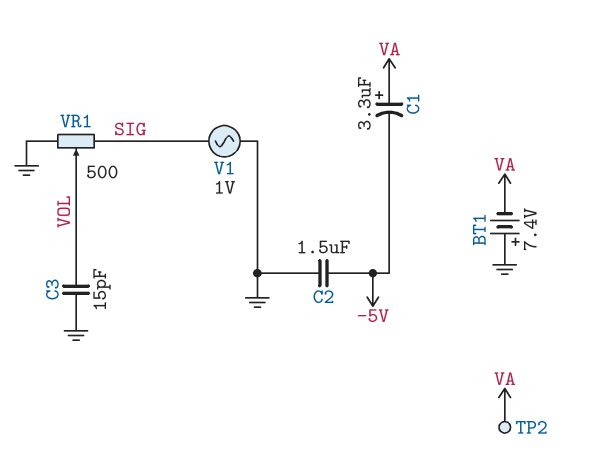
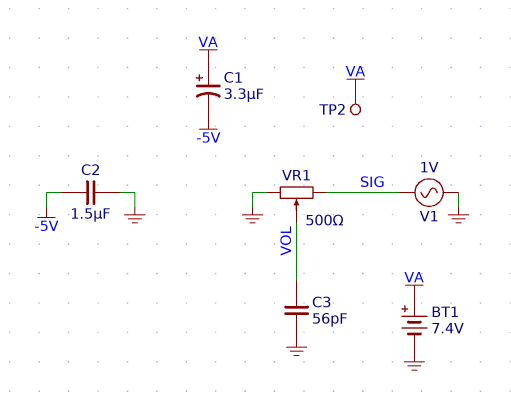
BT1: 7.4V (plus GND, minus VA) -> 7.4V (plus VA, minus GND)
C3: 15pF (GND, VOL) -> 56pF (GND, VOL)

